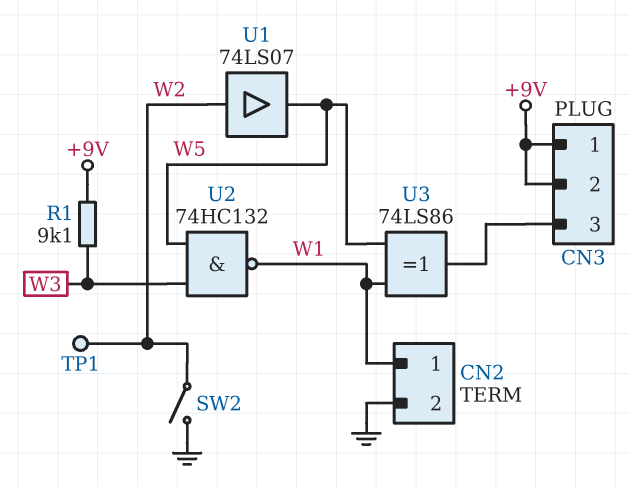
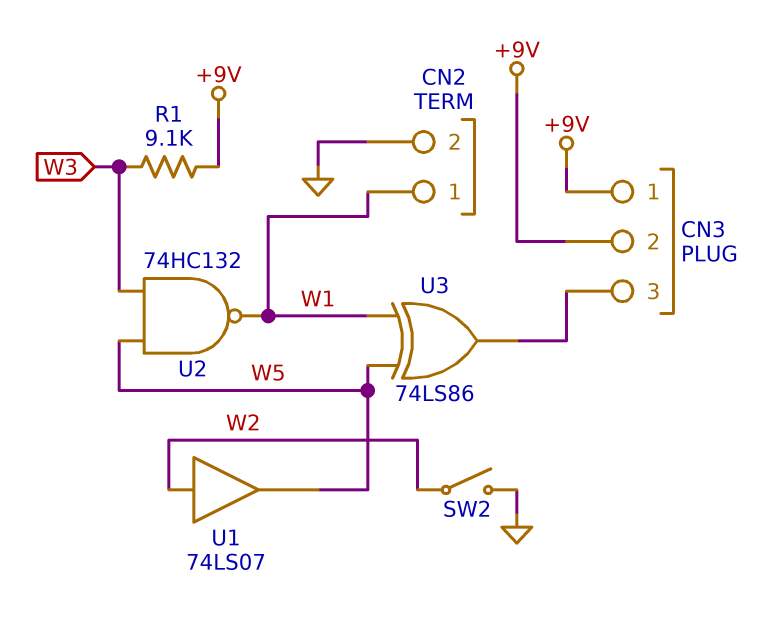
TP1: test point (W2) -> none

